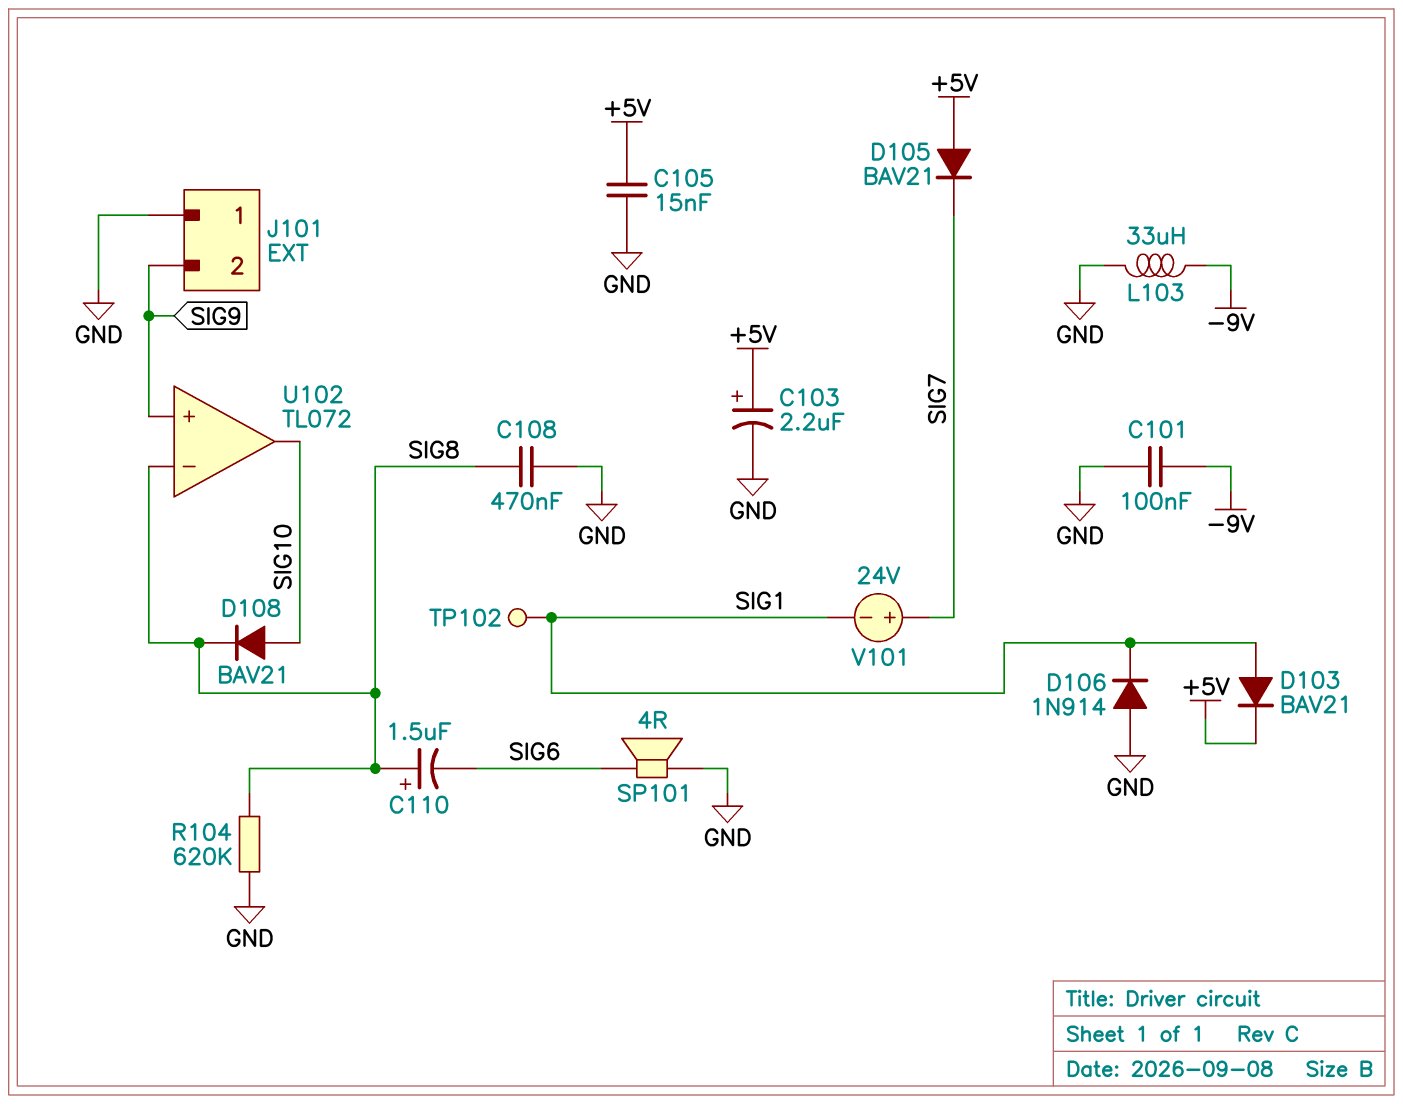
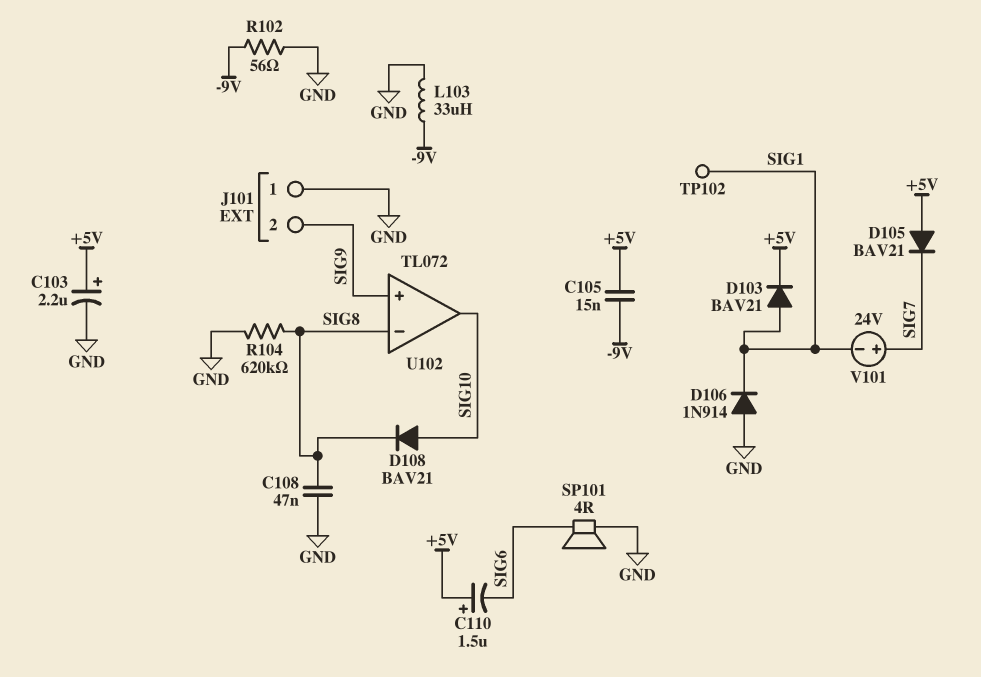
C101: 100nF (-9V, GND) -> none
C105: 15nF (+5V, GND) -> 15nF (+5V, -9V)
C108: 470nF (GND, SIG8) -> 47nF (GND, SIG8)
C110: 1.5uF (plus SIG8, minus SIG6) -> 1.5uF (plus +5V, minus SIG6)
R102: none -> 56 (-9V, GND)

